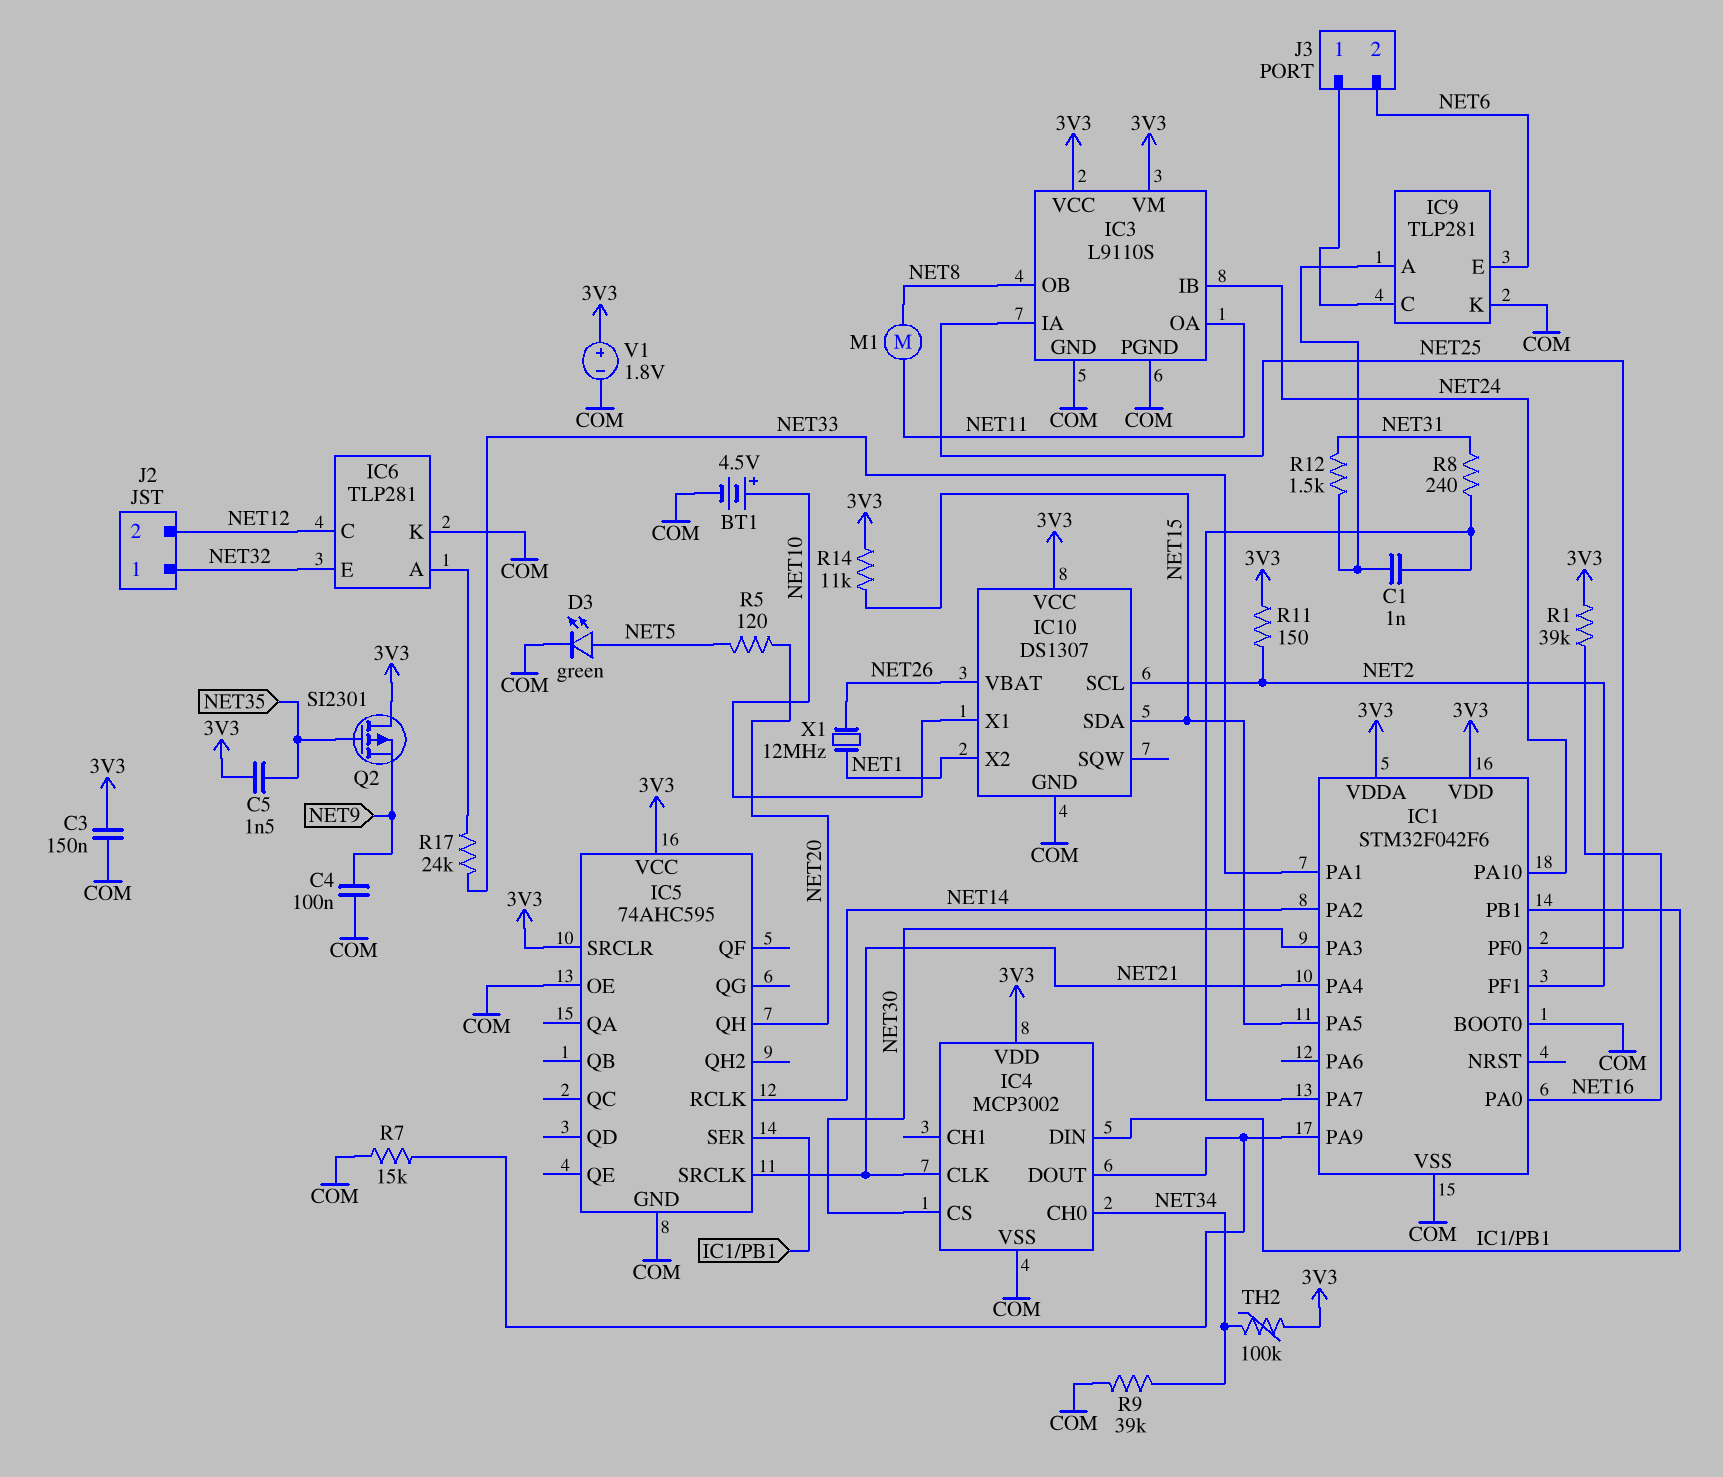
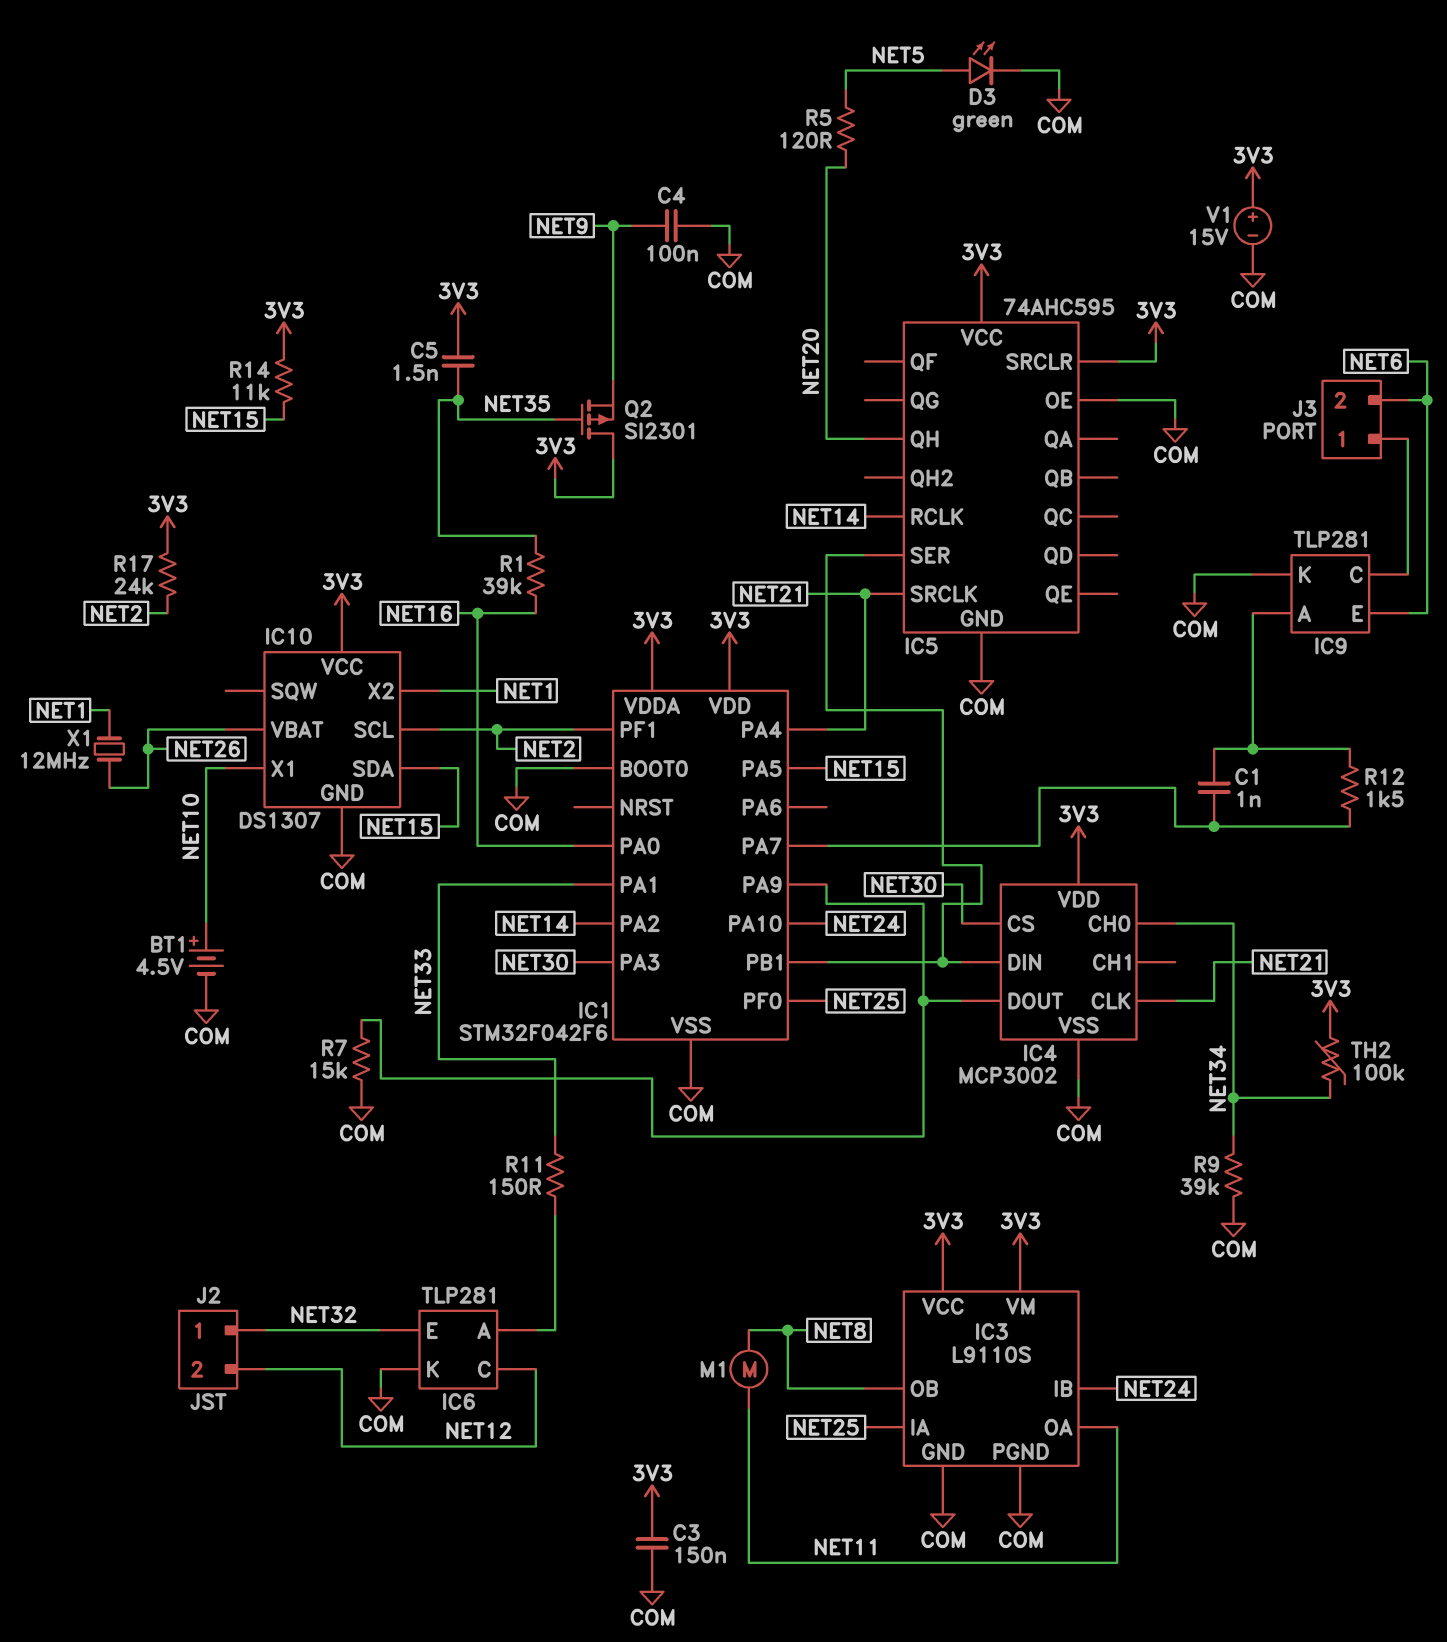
R1: 39k (3V3, NET16) -> 39k (NET16, NET35)
R8: 240 (IC1/PA7, NET31) -> none
R11: 150 (3V3, NET2) -> 150 (IC6/A, NET33)
R12: 1.5k (IC9/A, NET31) -> 1.5k (IC1/PA7, IC9/A)
R17: 24k (IC6/A, NET33) -> 24k (3V3, NET2)
V1: 1.8V (plus 3V3, minus COM) -> 15V (plus 3V3, minus COM)

